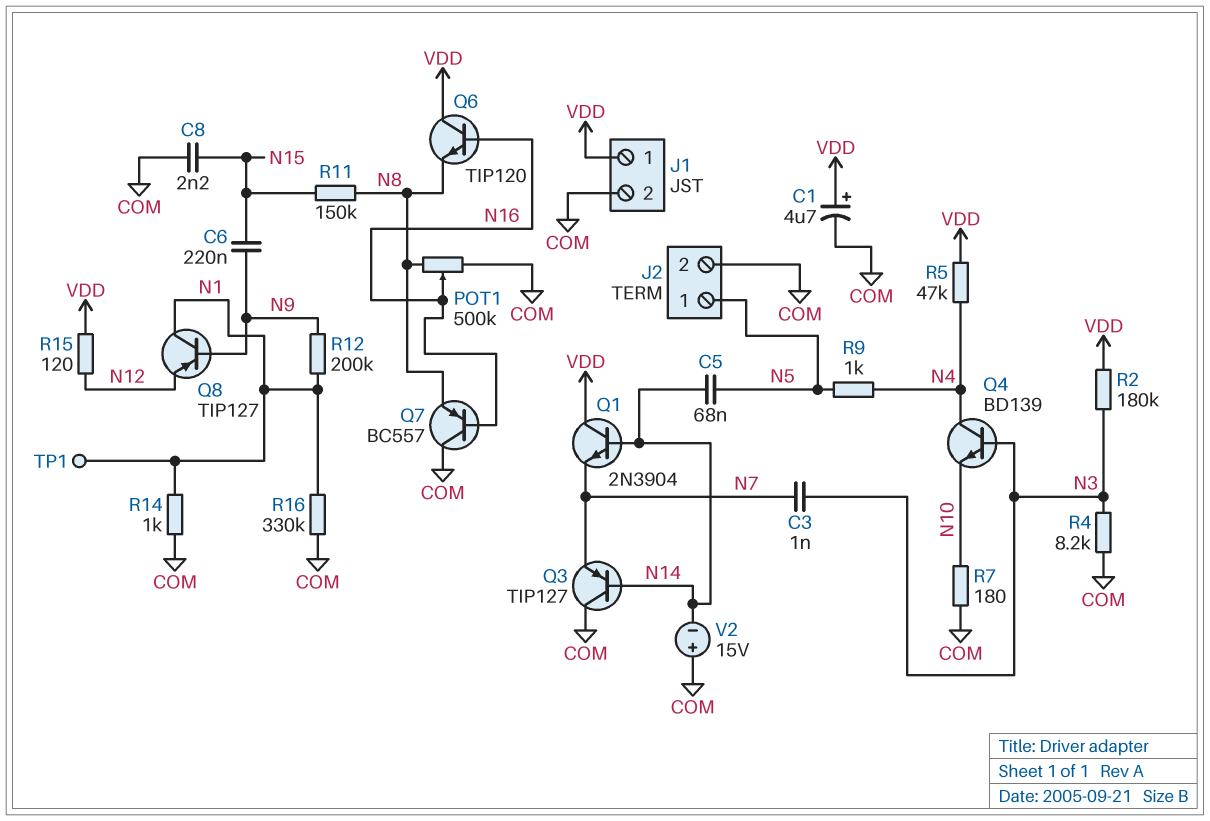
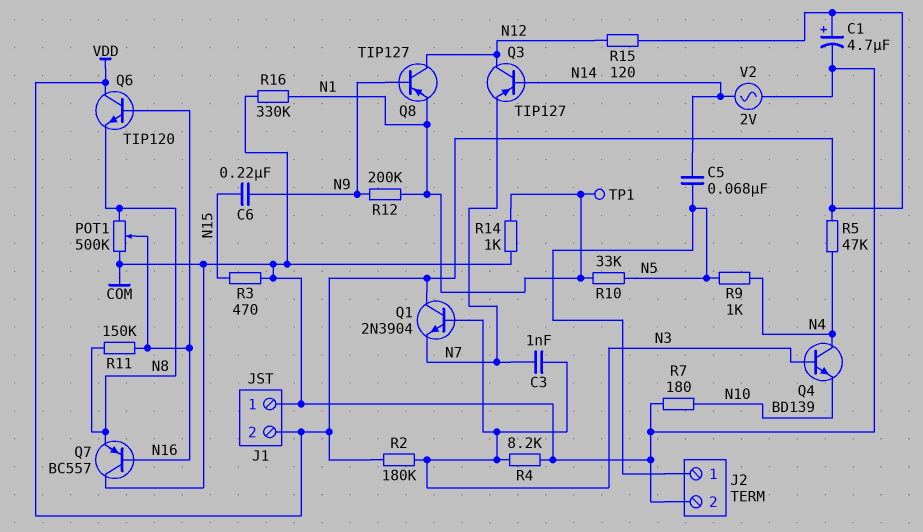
C8: 2.2nF (COM, N15) -> none
J1 pin 1: VDD -> COM
J1 pin 2: COM -> VDD
Q1: NPN 2N3904 (B N14, C VDD, E N7) -> NPN 2N3904 (B N3, C VDD, E N7)
Q3: PNP TIP127 (B N14, C COM, E N7) -> PNP TIP127 (B N14, C N12, E N7)
Q8: PNP TIP127 (B N9, C N1, E N12) -> PNP TIP127 (B N9, C N12, E N1)
R3: none -> 470 (COM, N15)
R10: none -> 33k (N1, N5)
R11: 150k (N8, N15) -> 150k (N8, N16)
V2: 15V (plus COM, minus N14) -> AC 2V (COM, N14)

